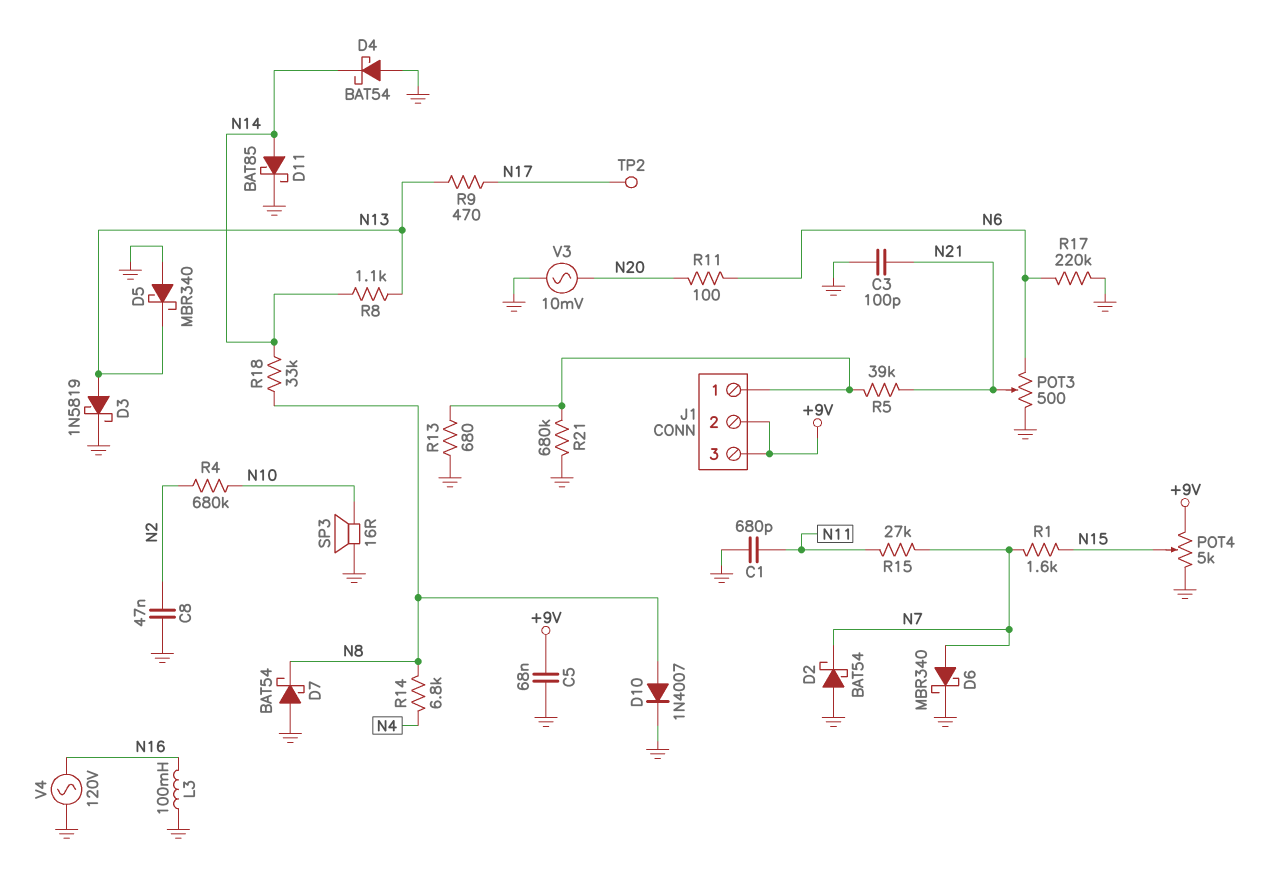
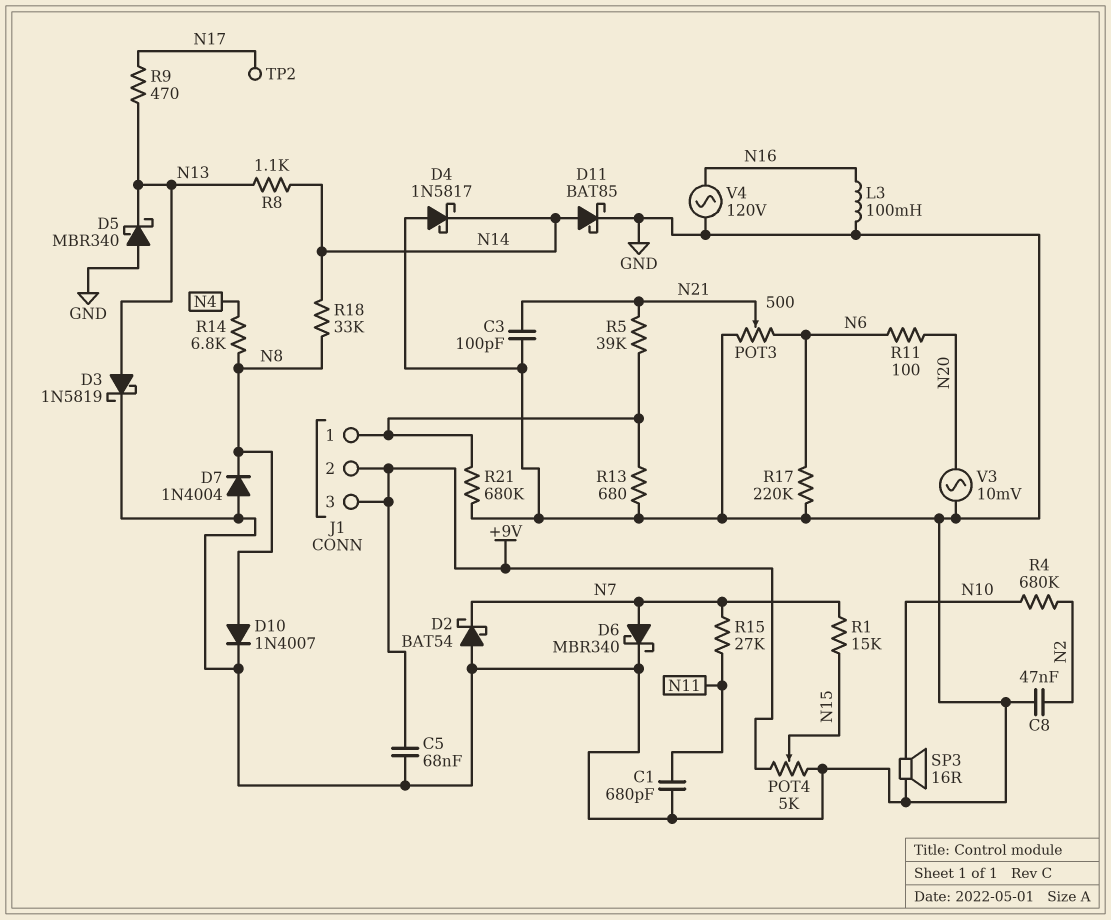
D4: schottky BAT54 (A GND, K N14) -> schottky 1N5817 (A GND, K N14)
D7: schottky BAT54 (A GND, K N8) -> diode 1N4004 (A GND, K N8)
R1: 1.6k (N7, N15) -> 15k (N7, N15)

